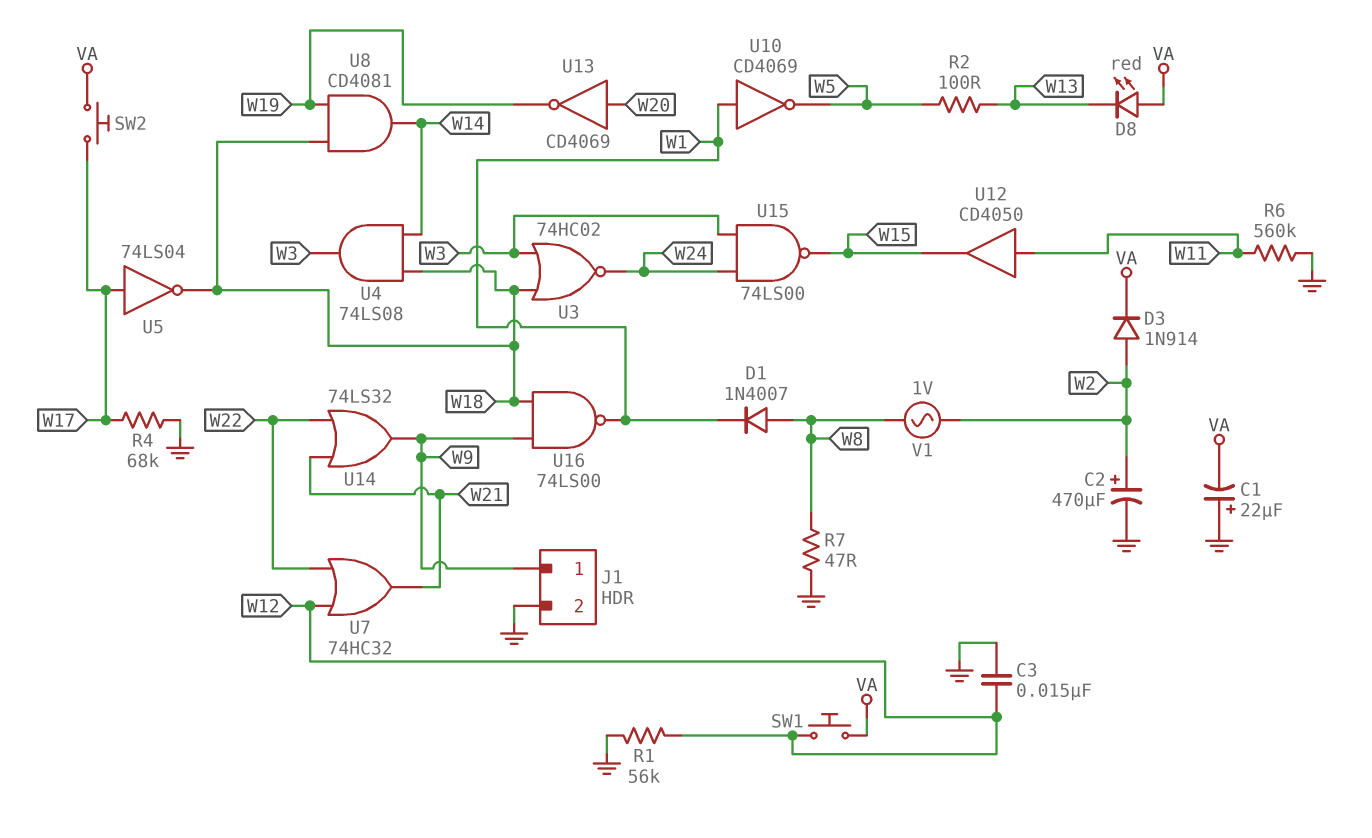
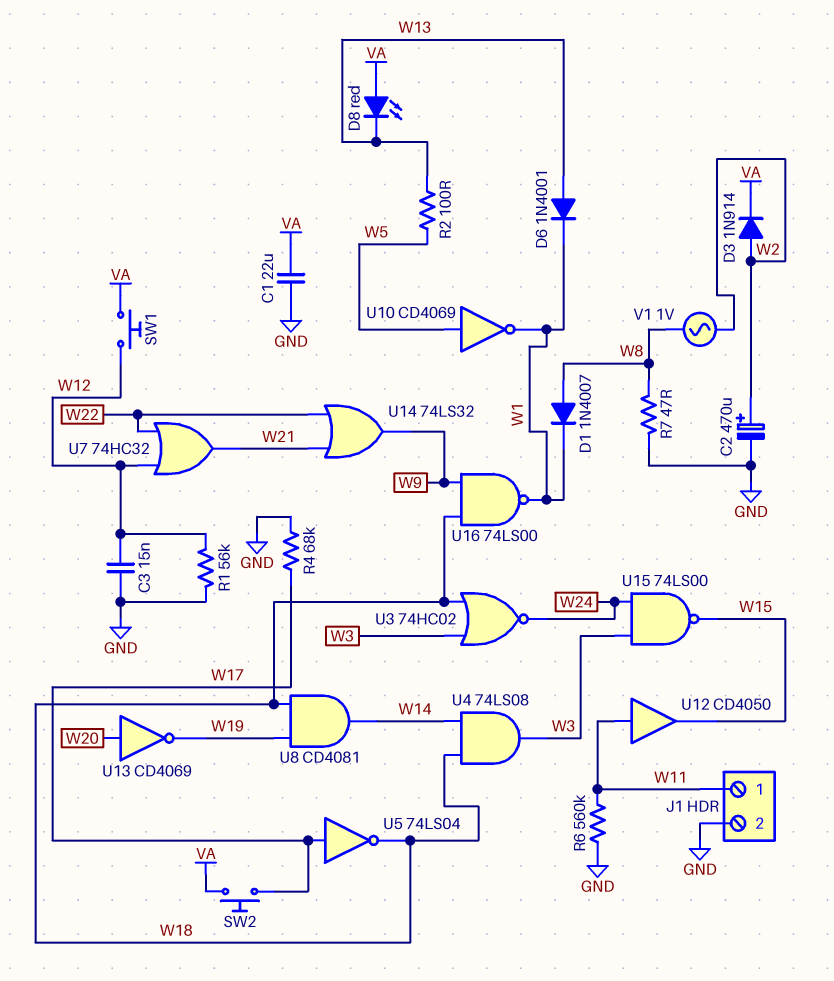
C1: 22uF (plus GND, minus VA) -> 22uF (GND, VA)
D6: none -> diode 1N4001 (A W13, K W1)
J1 pin 1: W9 -> W11
U10: NOT CD4069 (in W1, out W5) -> NOT CD4069 (in W5, out W1)

